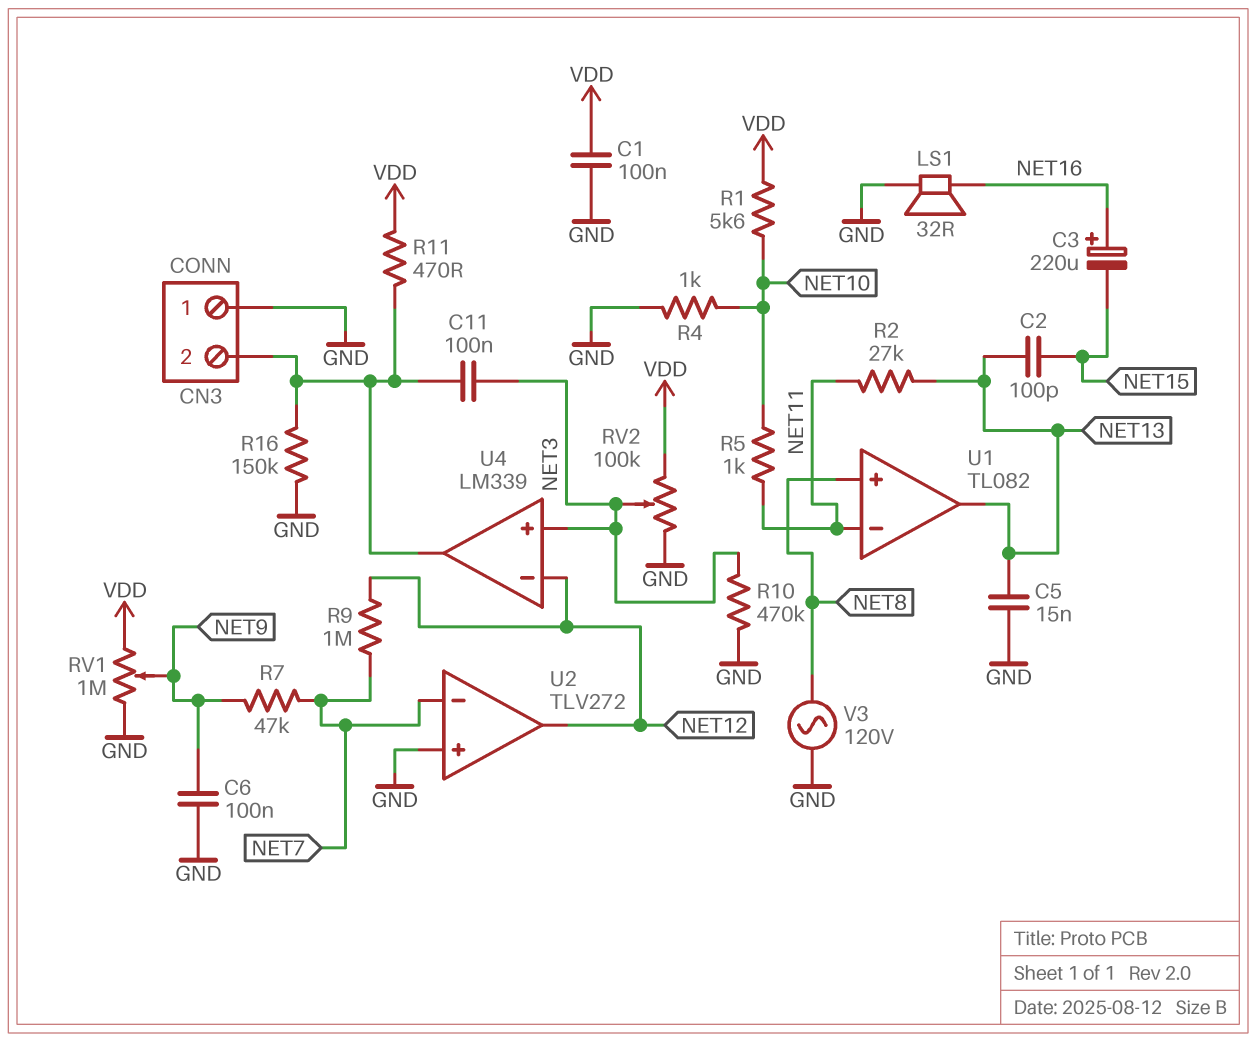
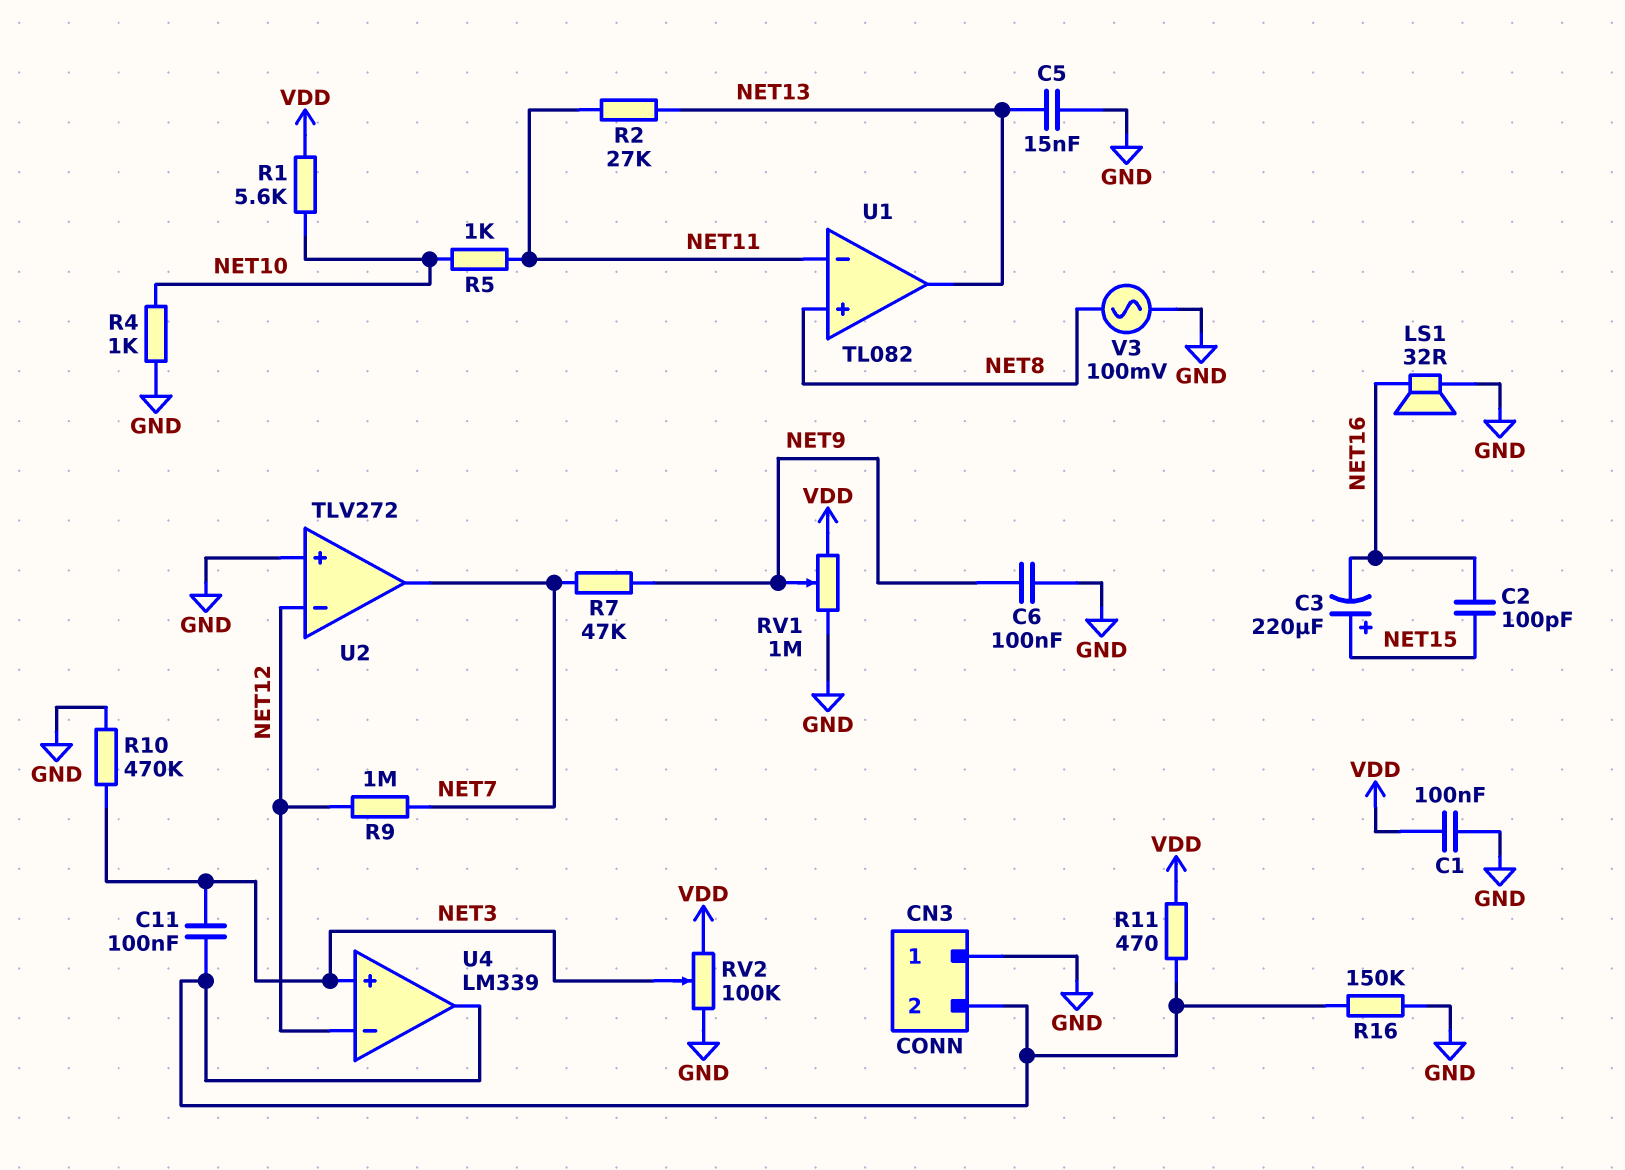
C2: 100pF (NET13, NET15) -> 100pF (NET15, NET16)
C3: 220uF (plus NET16, minus NET15) -> 220uF (plus NET15, minus NET16)
U2 pin in-: NET7 -> NET12
U2 pin out: NET12 -> NET7
V3: AC 120V (GND, NET8) -> AC 100mV (GND, NET8)

